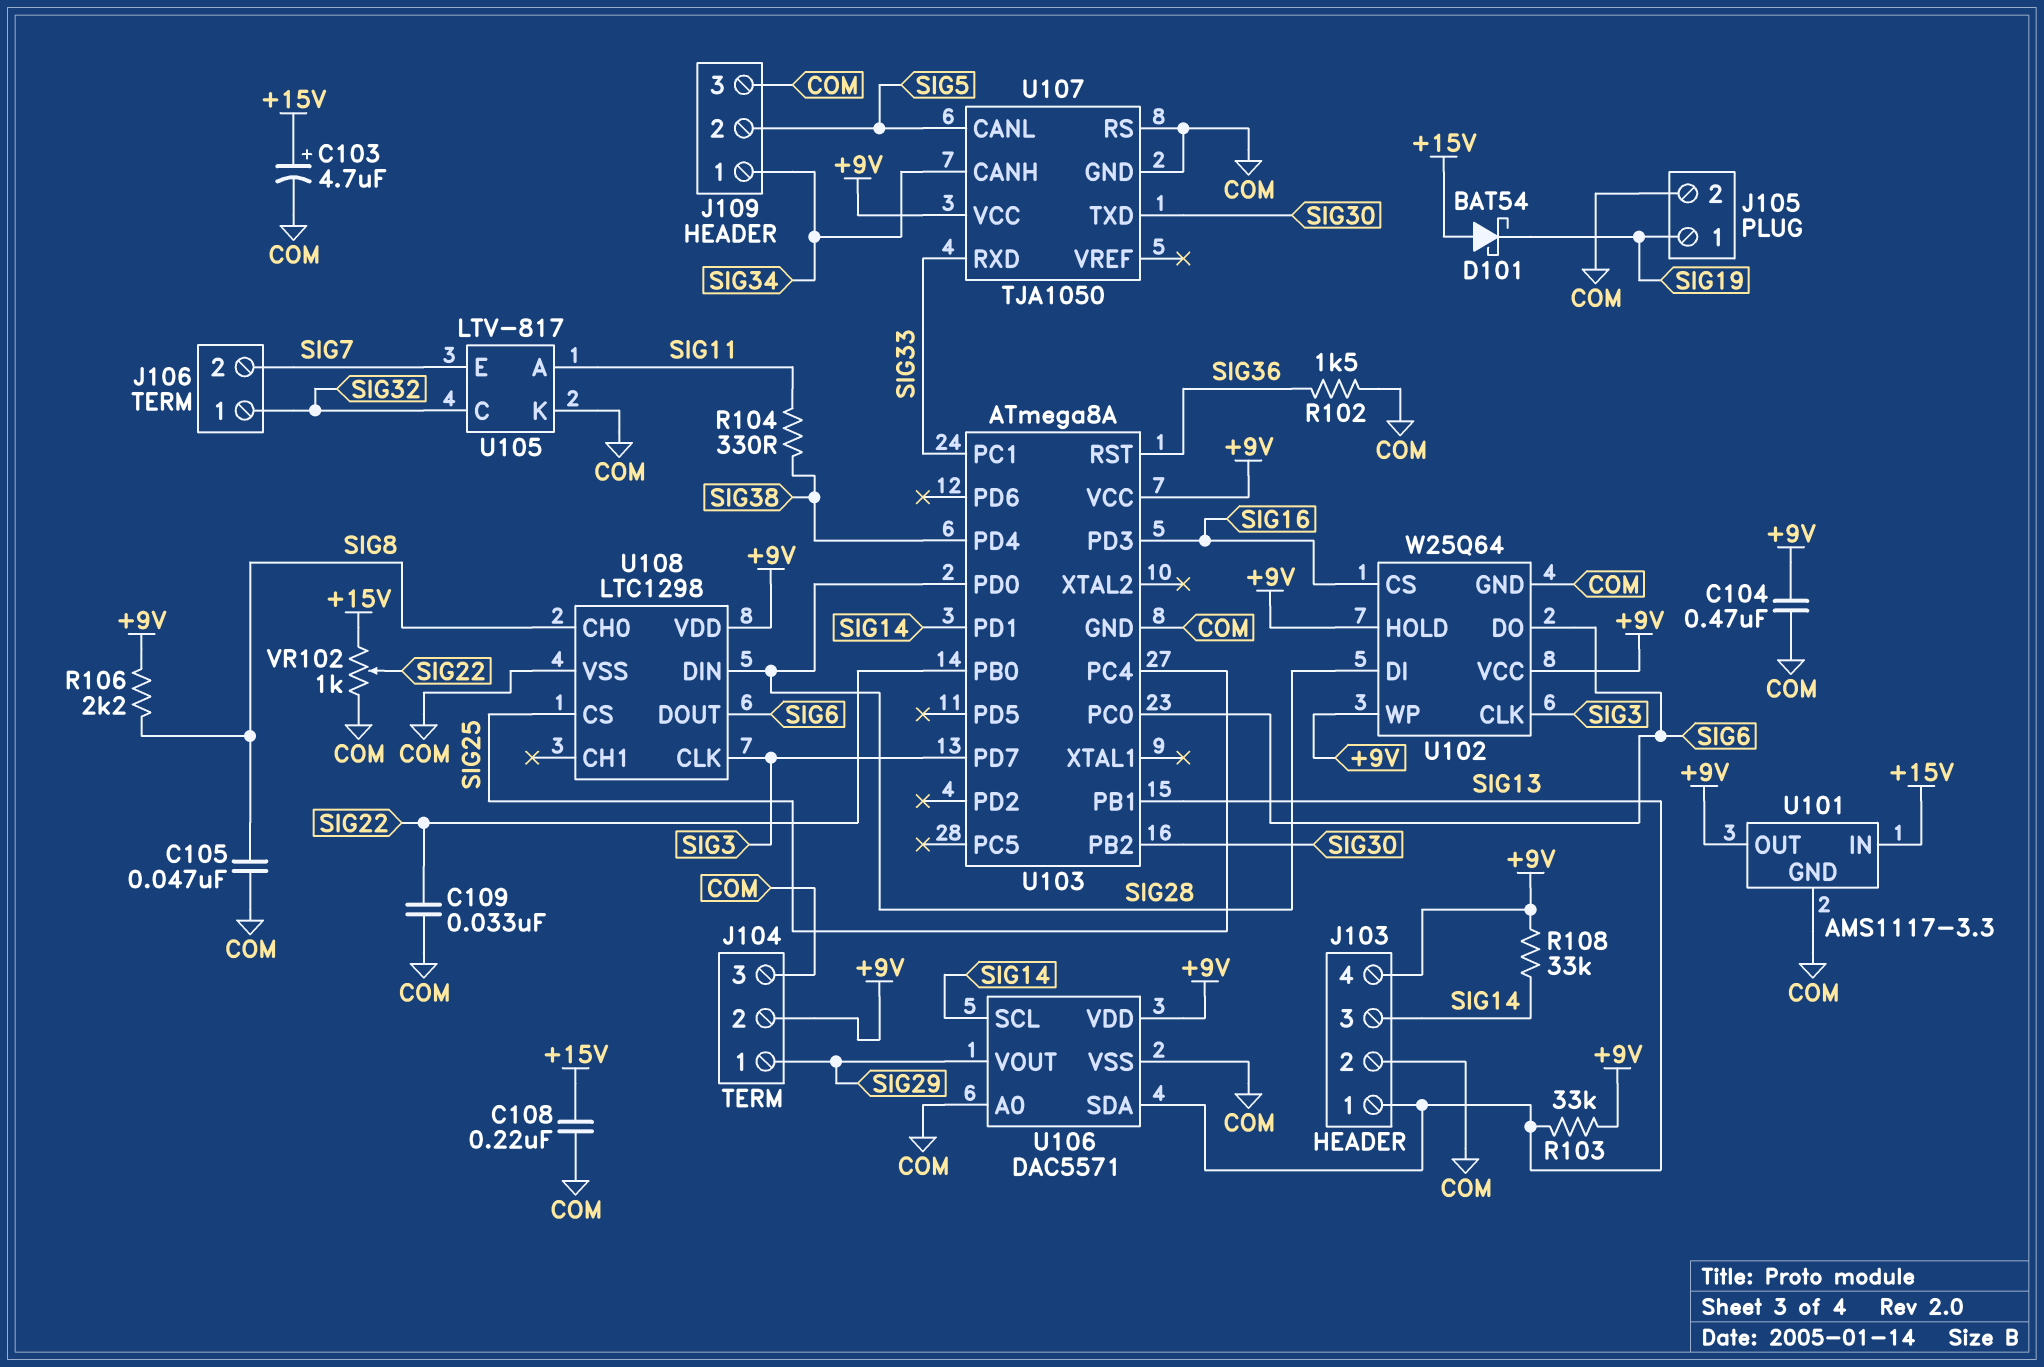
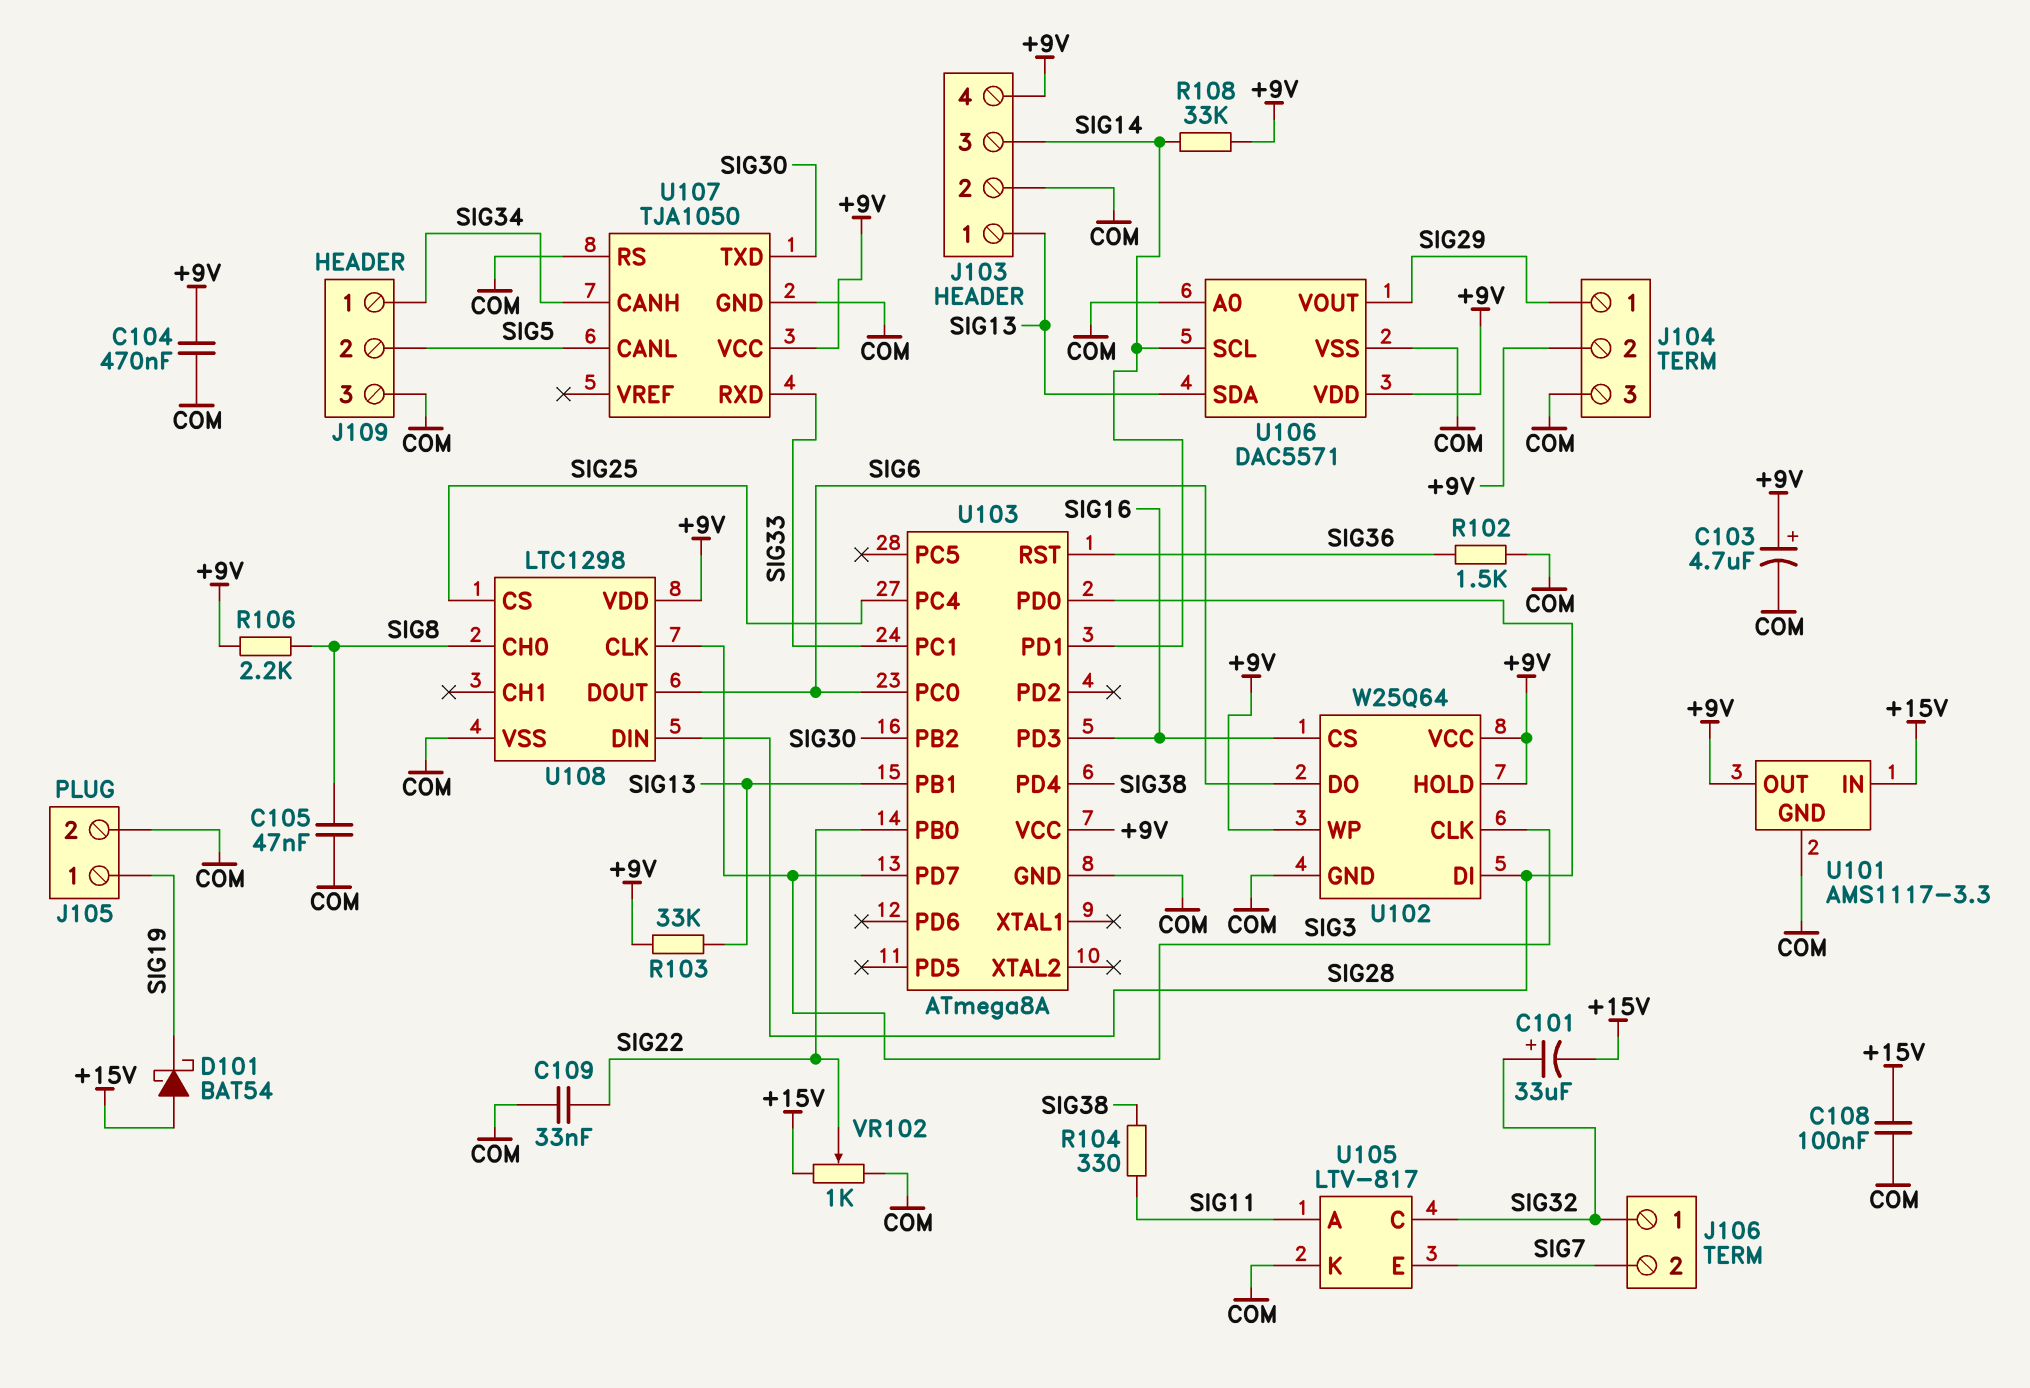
C101: none -> 33uF (plus SIG32, minus +15V)
C103: 4.7uF (plus +15V, minus COM) -> 4.7uF (plus +9V, minus COM)
C108: 220nF (+15V, COM) -> 100nF (+15V, COM)

